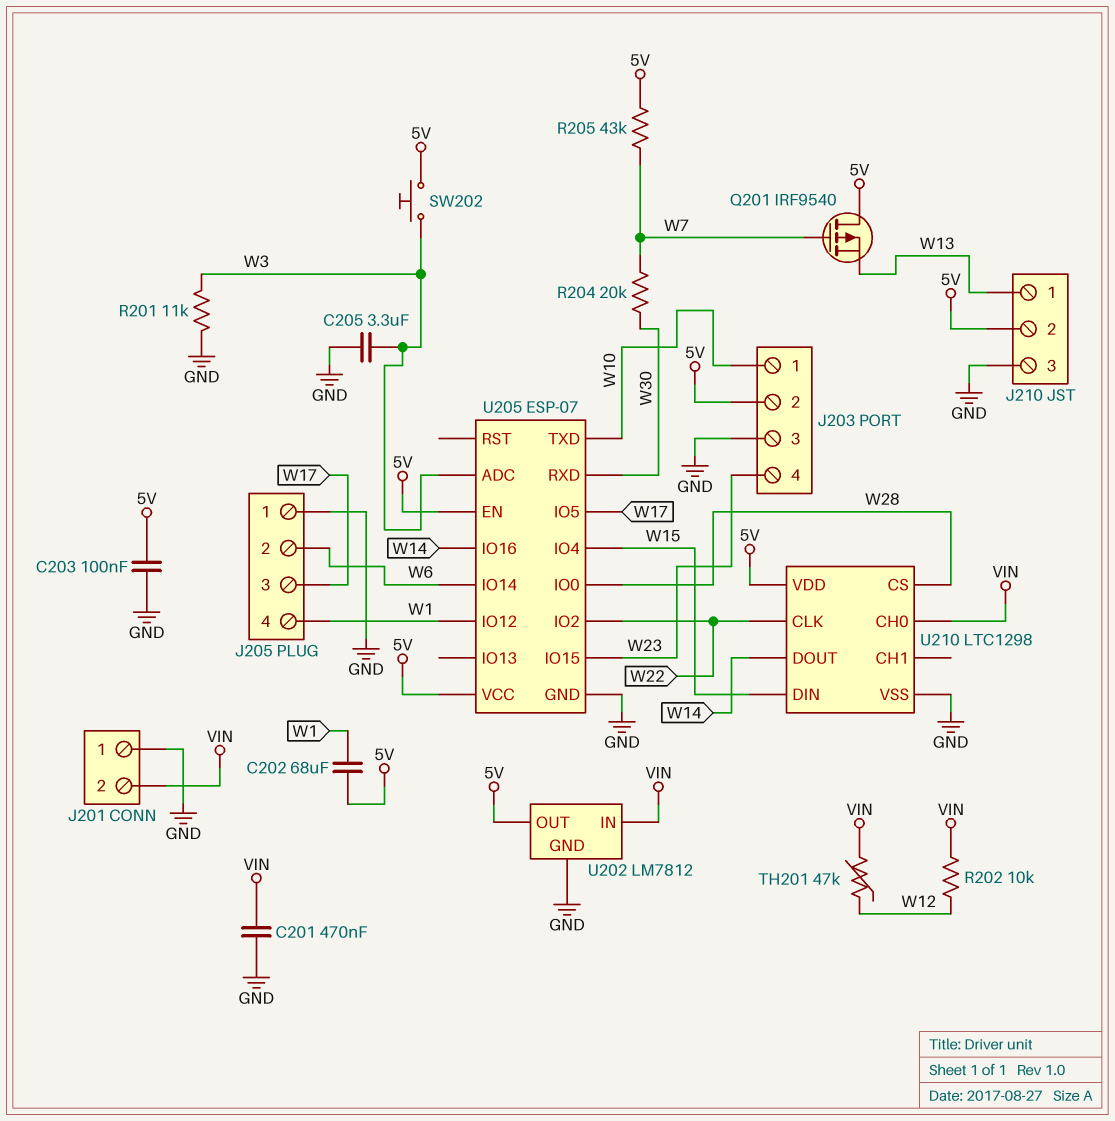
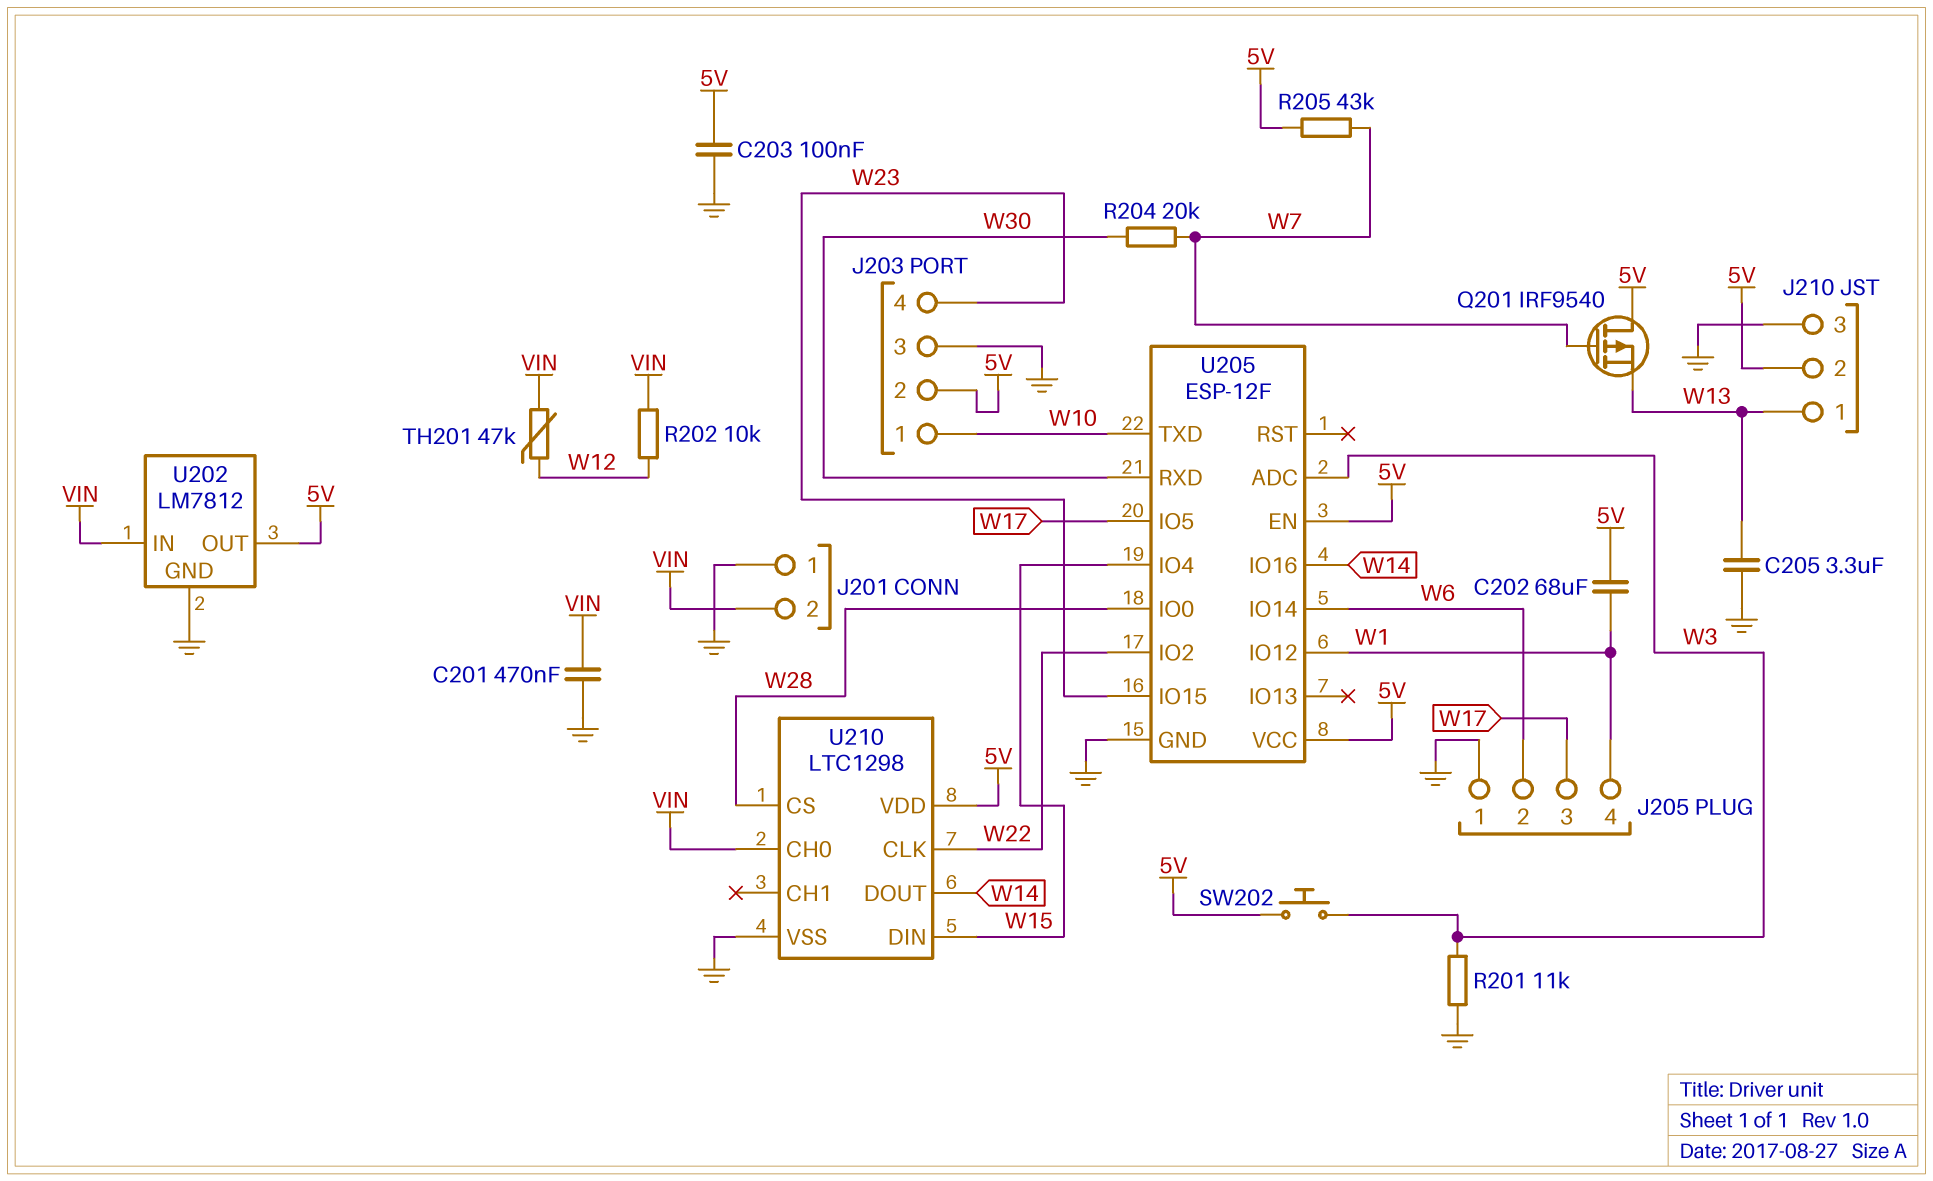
C205: 3.3uF (GND, W3) -> 3.3uF (GND, W13)
U205: ESP-07 -> ESP-12F

